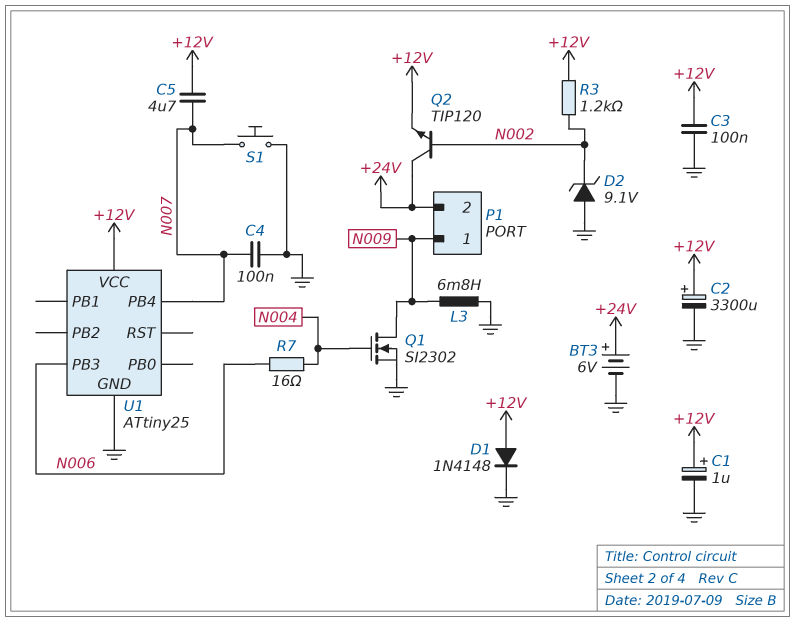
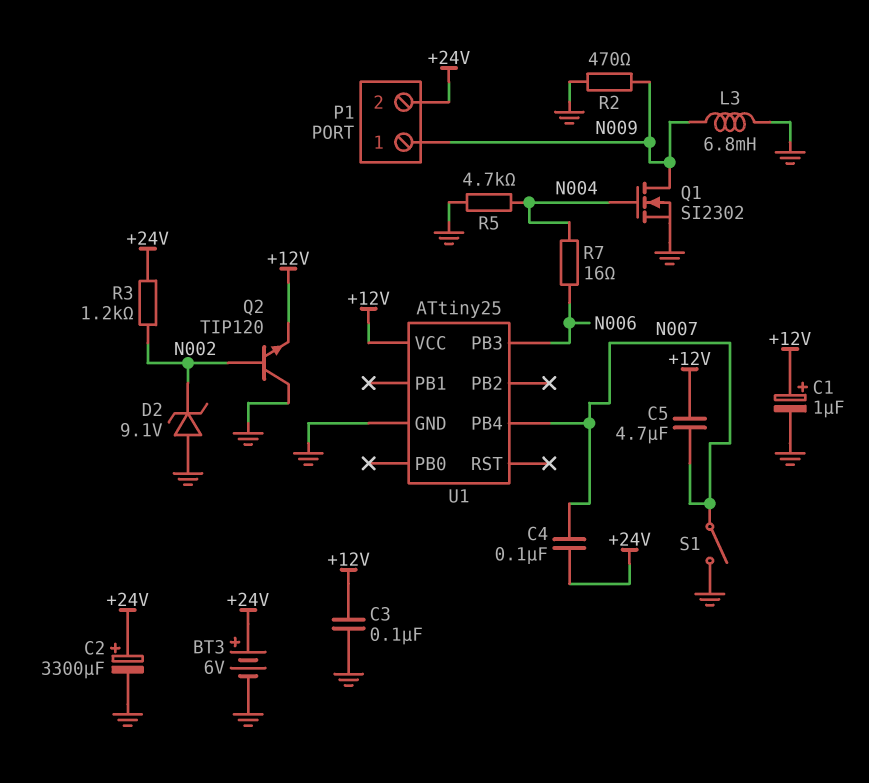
C2: 3300uF (plus +12V, minus GND) -> 3300uF (plus +24V, minus GND)
C4: 100nF (GND, N007) -> 100nF (+24V, N007)
D1: diode 1N4148 (A +12V, K GND) -> none
Q2: NPN TIP120 (B N002, C +24V, E +12V) -> NPN TIP120 (B N002, C GND, E +12V)
R2: none -> 470 (GND, N009)
R3: 1.2k (+12V, N002) -> 1.2k (+24V, N002)
R5: none -> 4.7k (GND, N004)
S1: button (GND, N007) -> switch (GND, N007)

